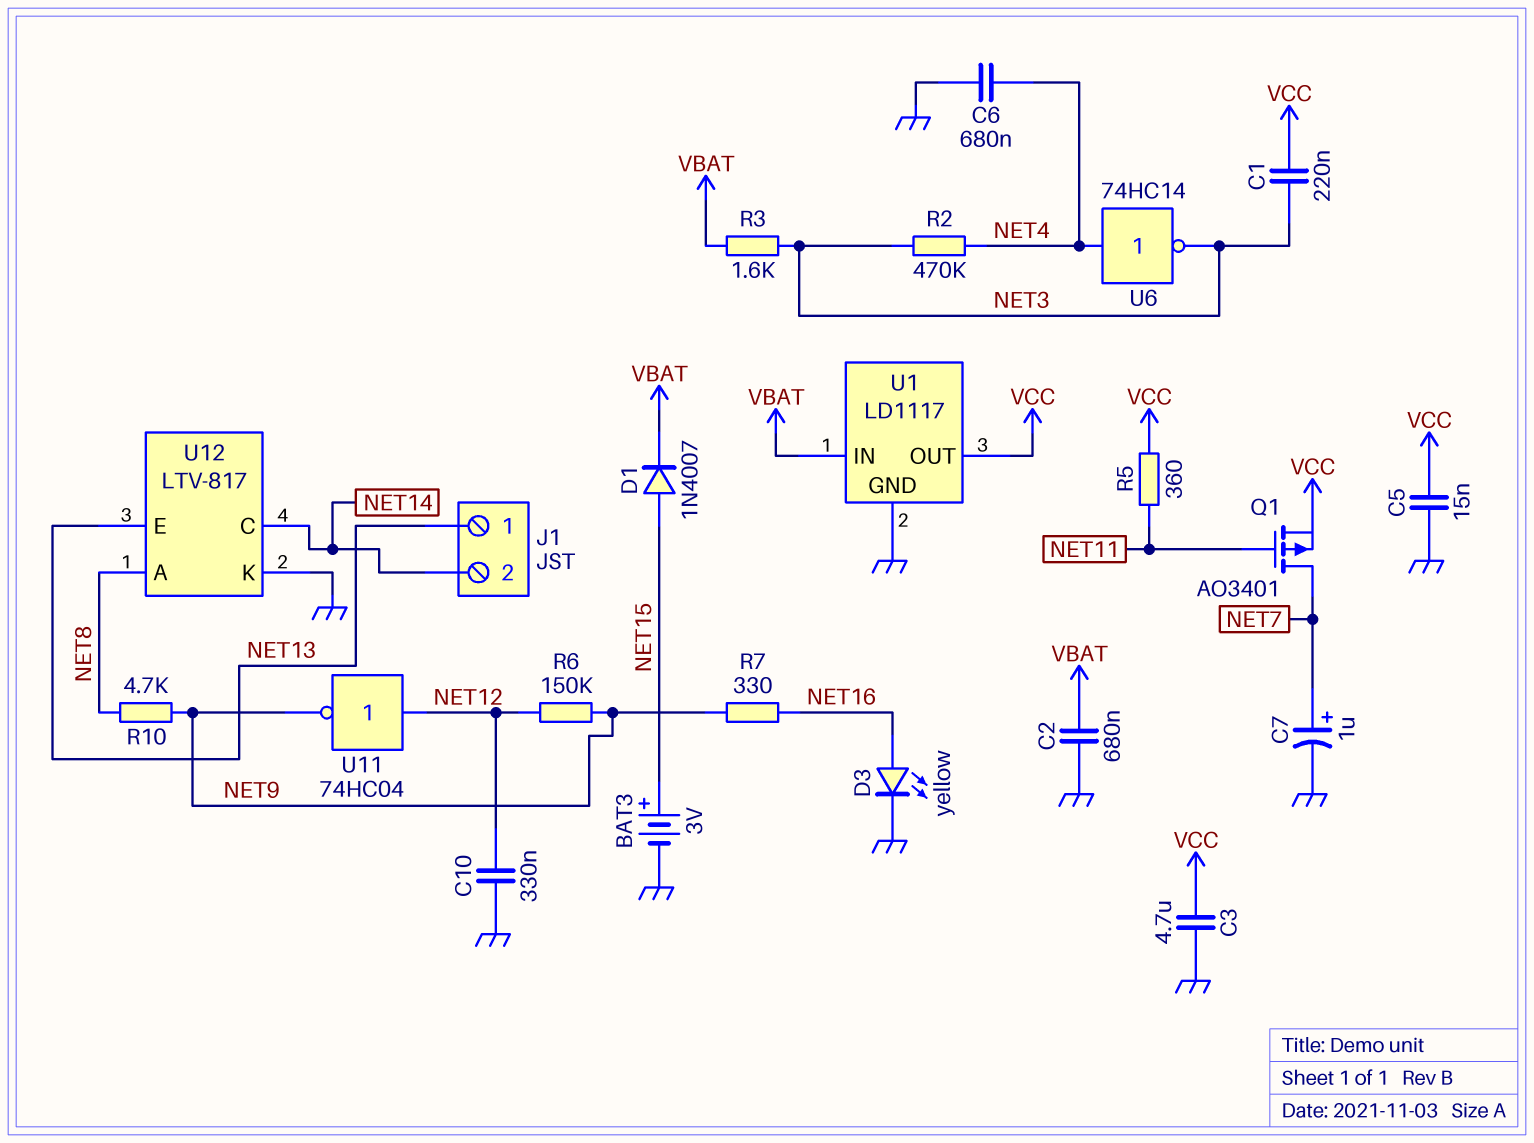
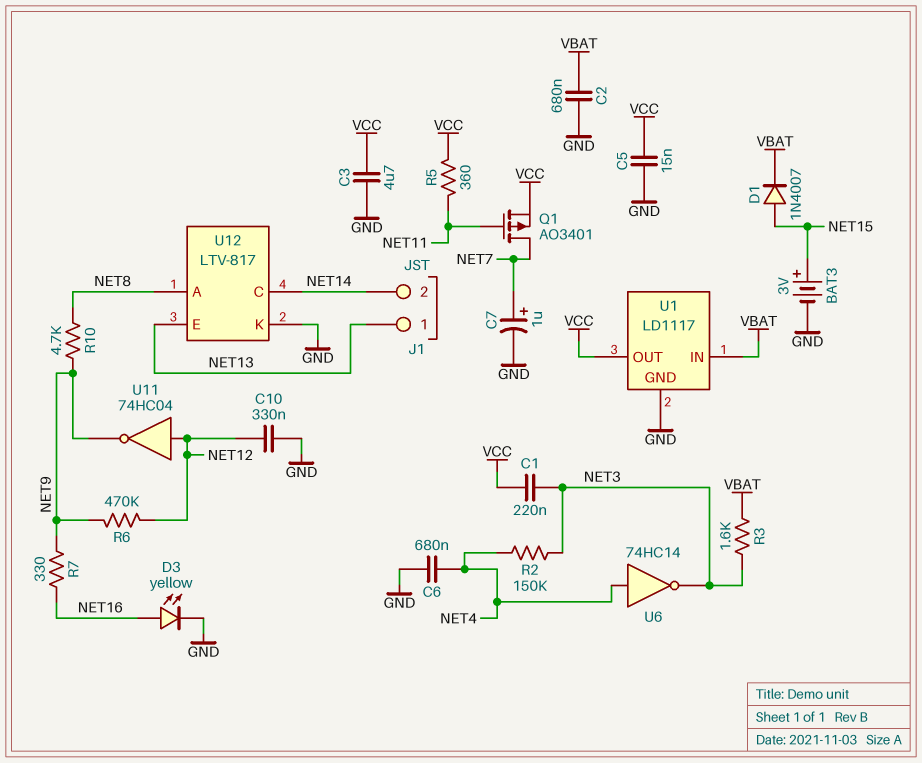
R2: 470k (NET3, NET4) -> 150k (NET3, NET4)
R6: 150k (NET9, NET12) -> 470k (NET9, NET12)

